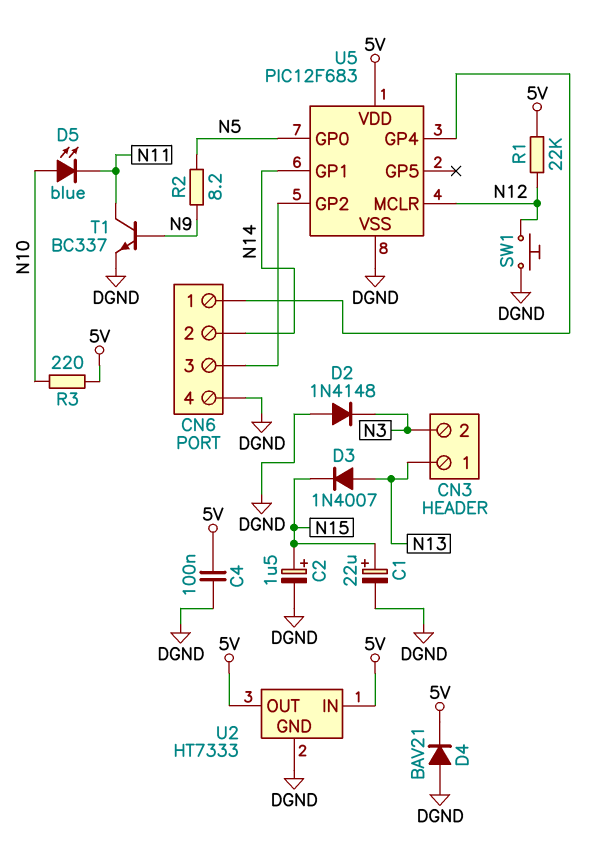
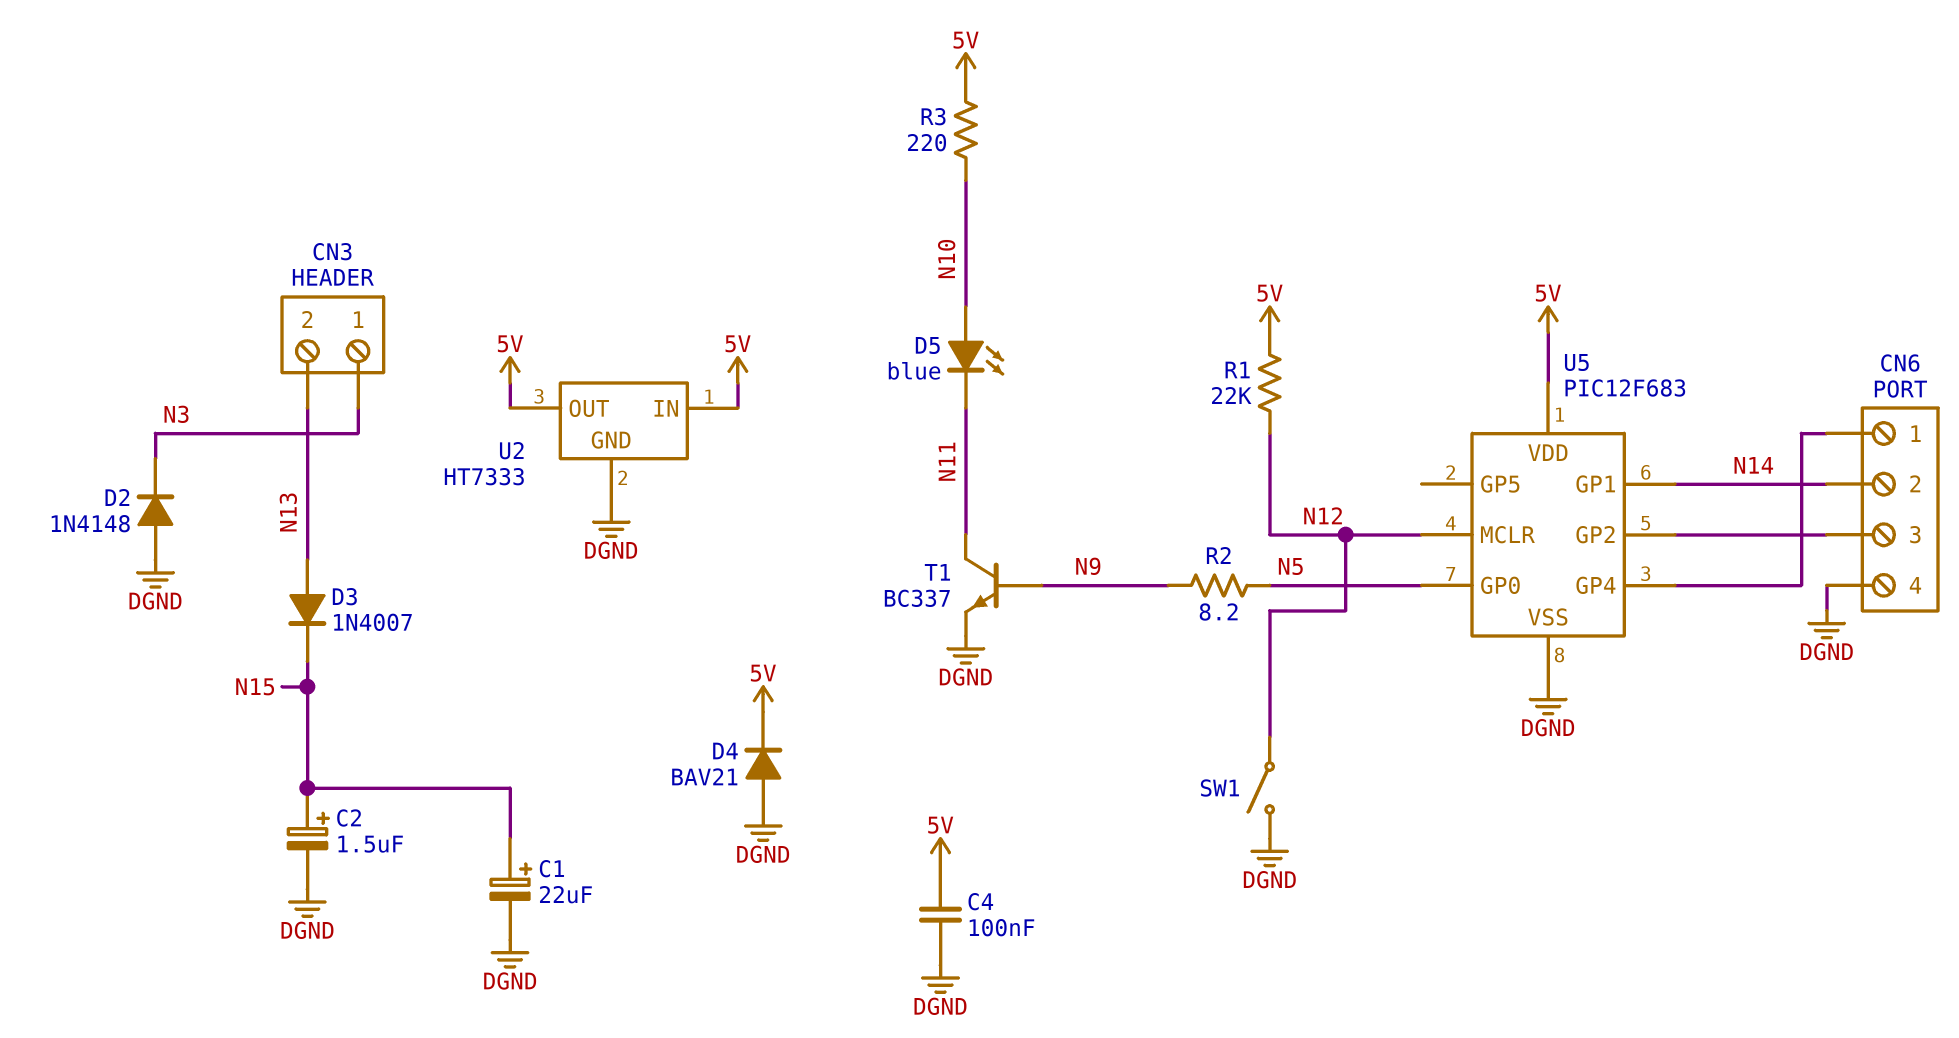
CN3 pin 1: N13 -> N3
CN3 pin 2: N3 -> N13
SW1: button (DGND, N12) -> switch (DGND, N12)

